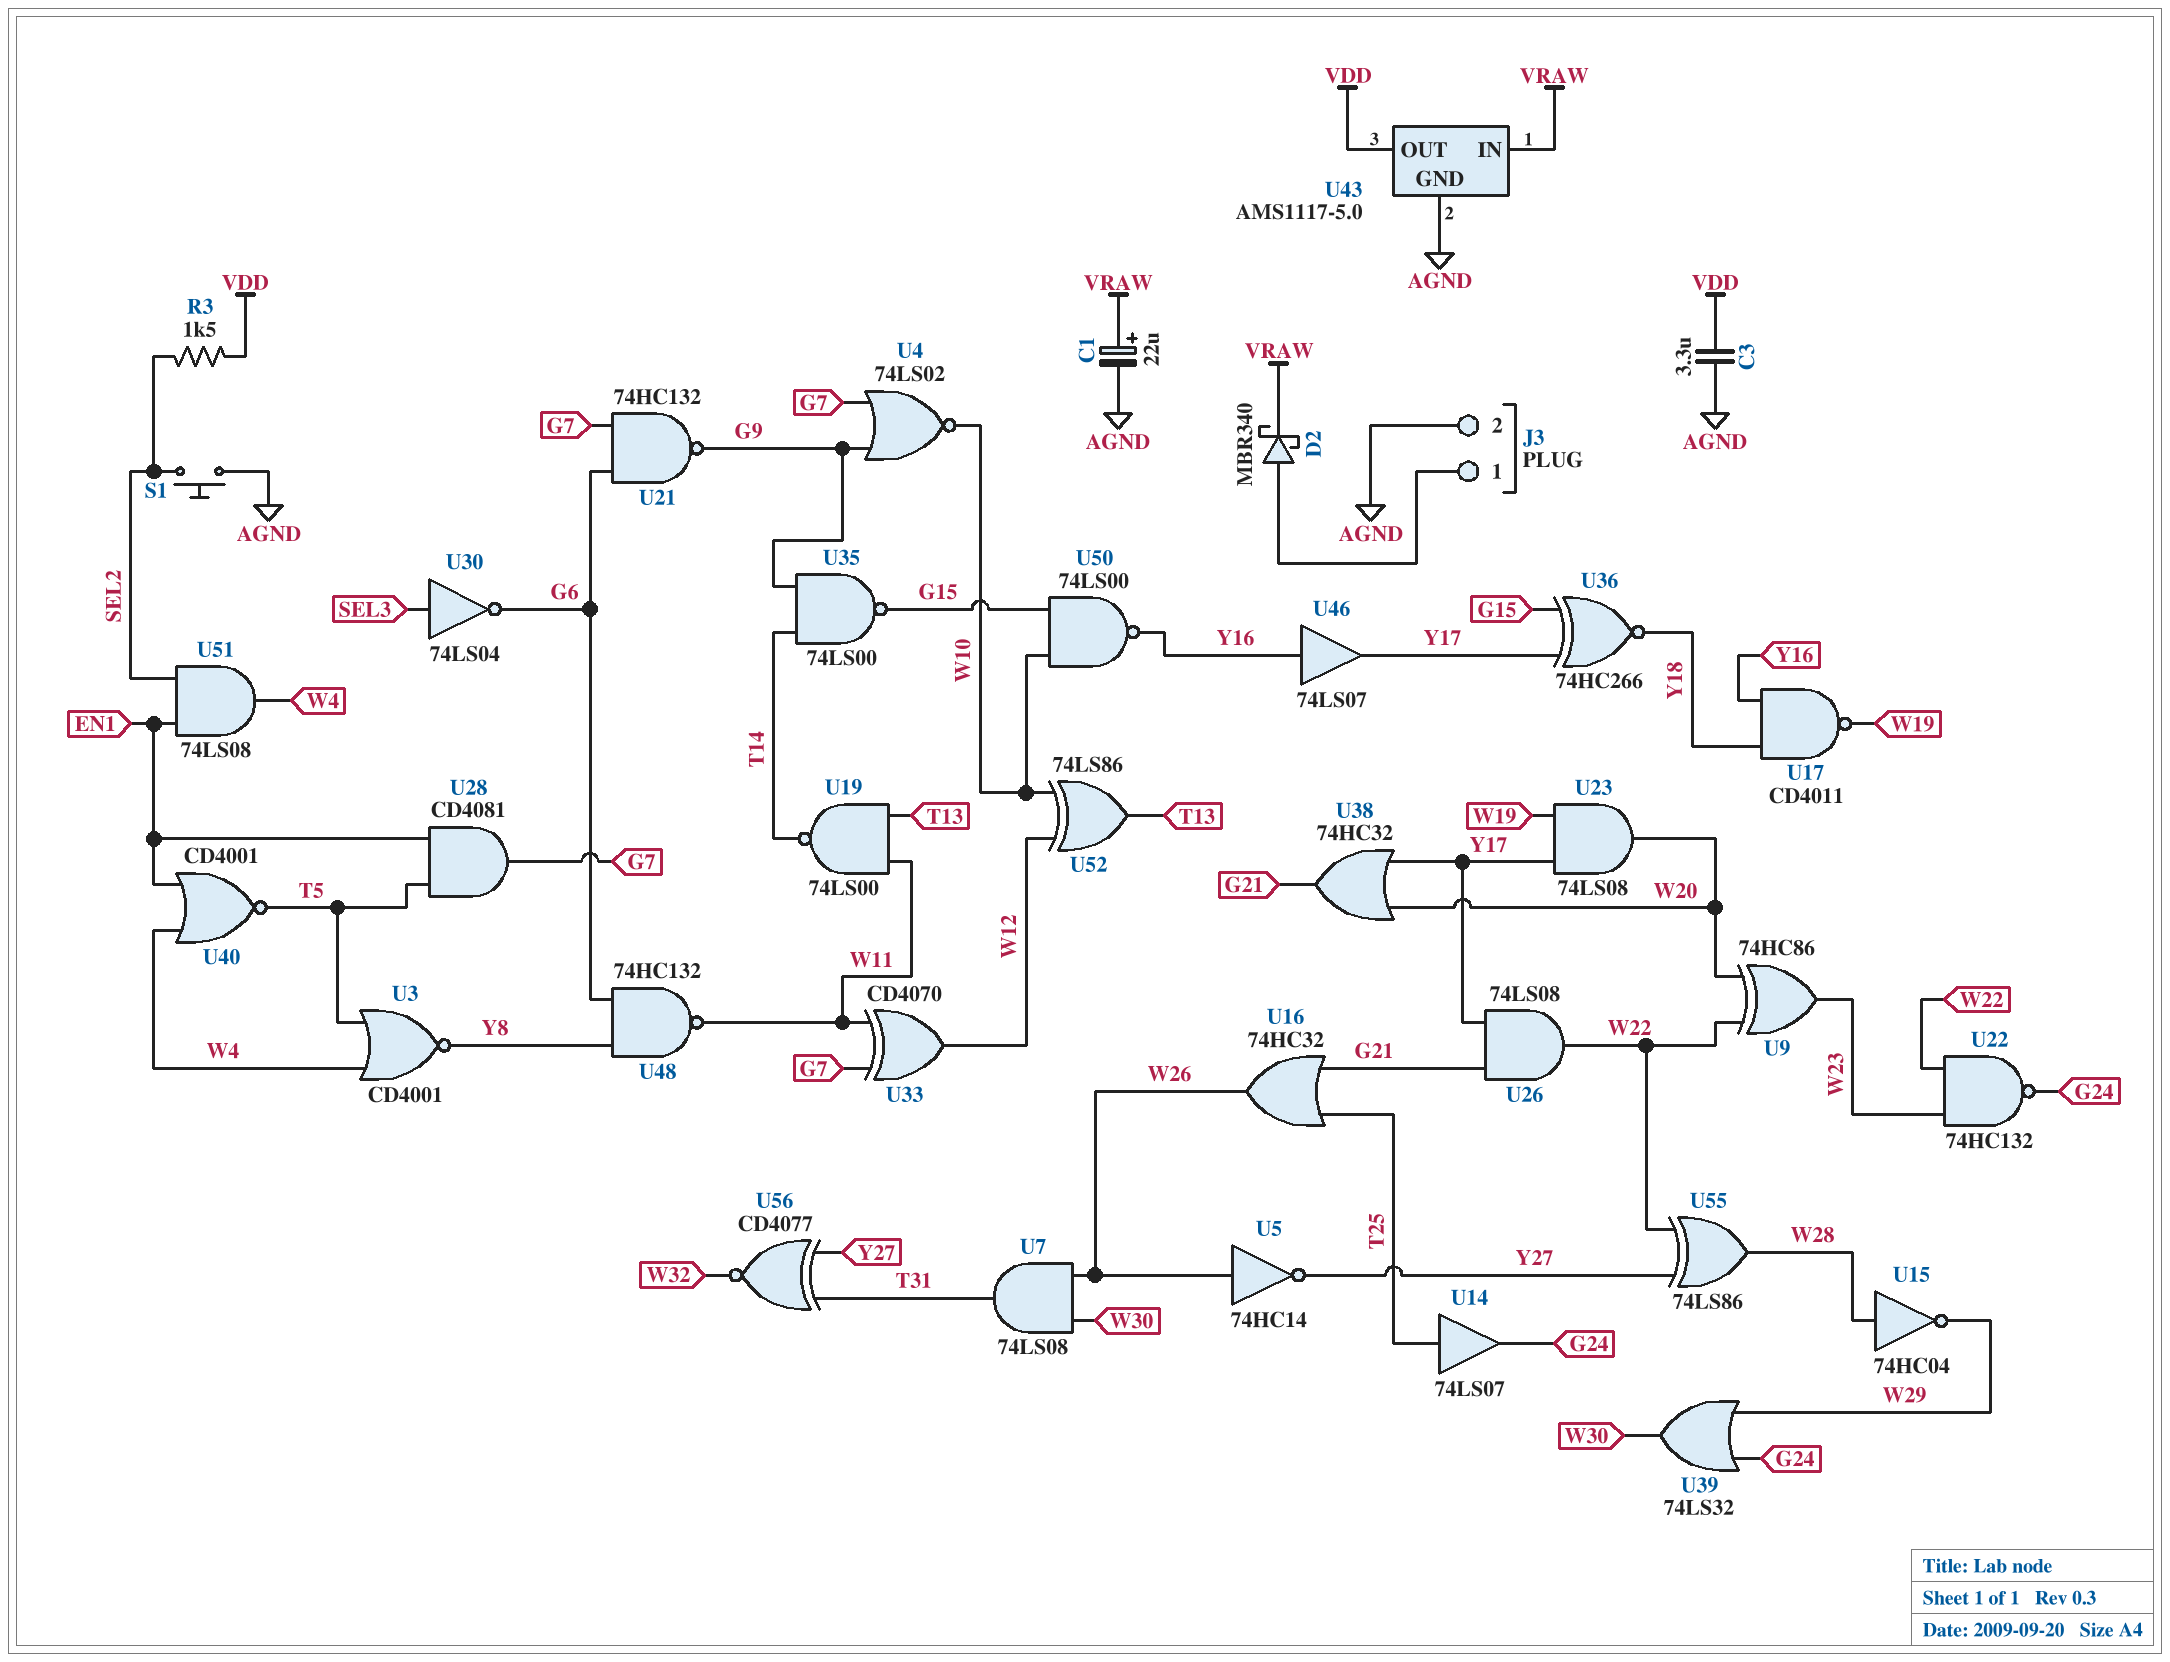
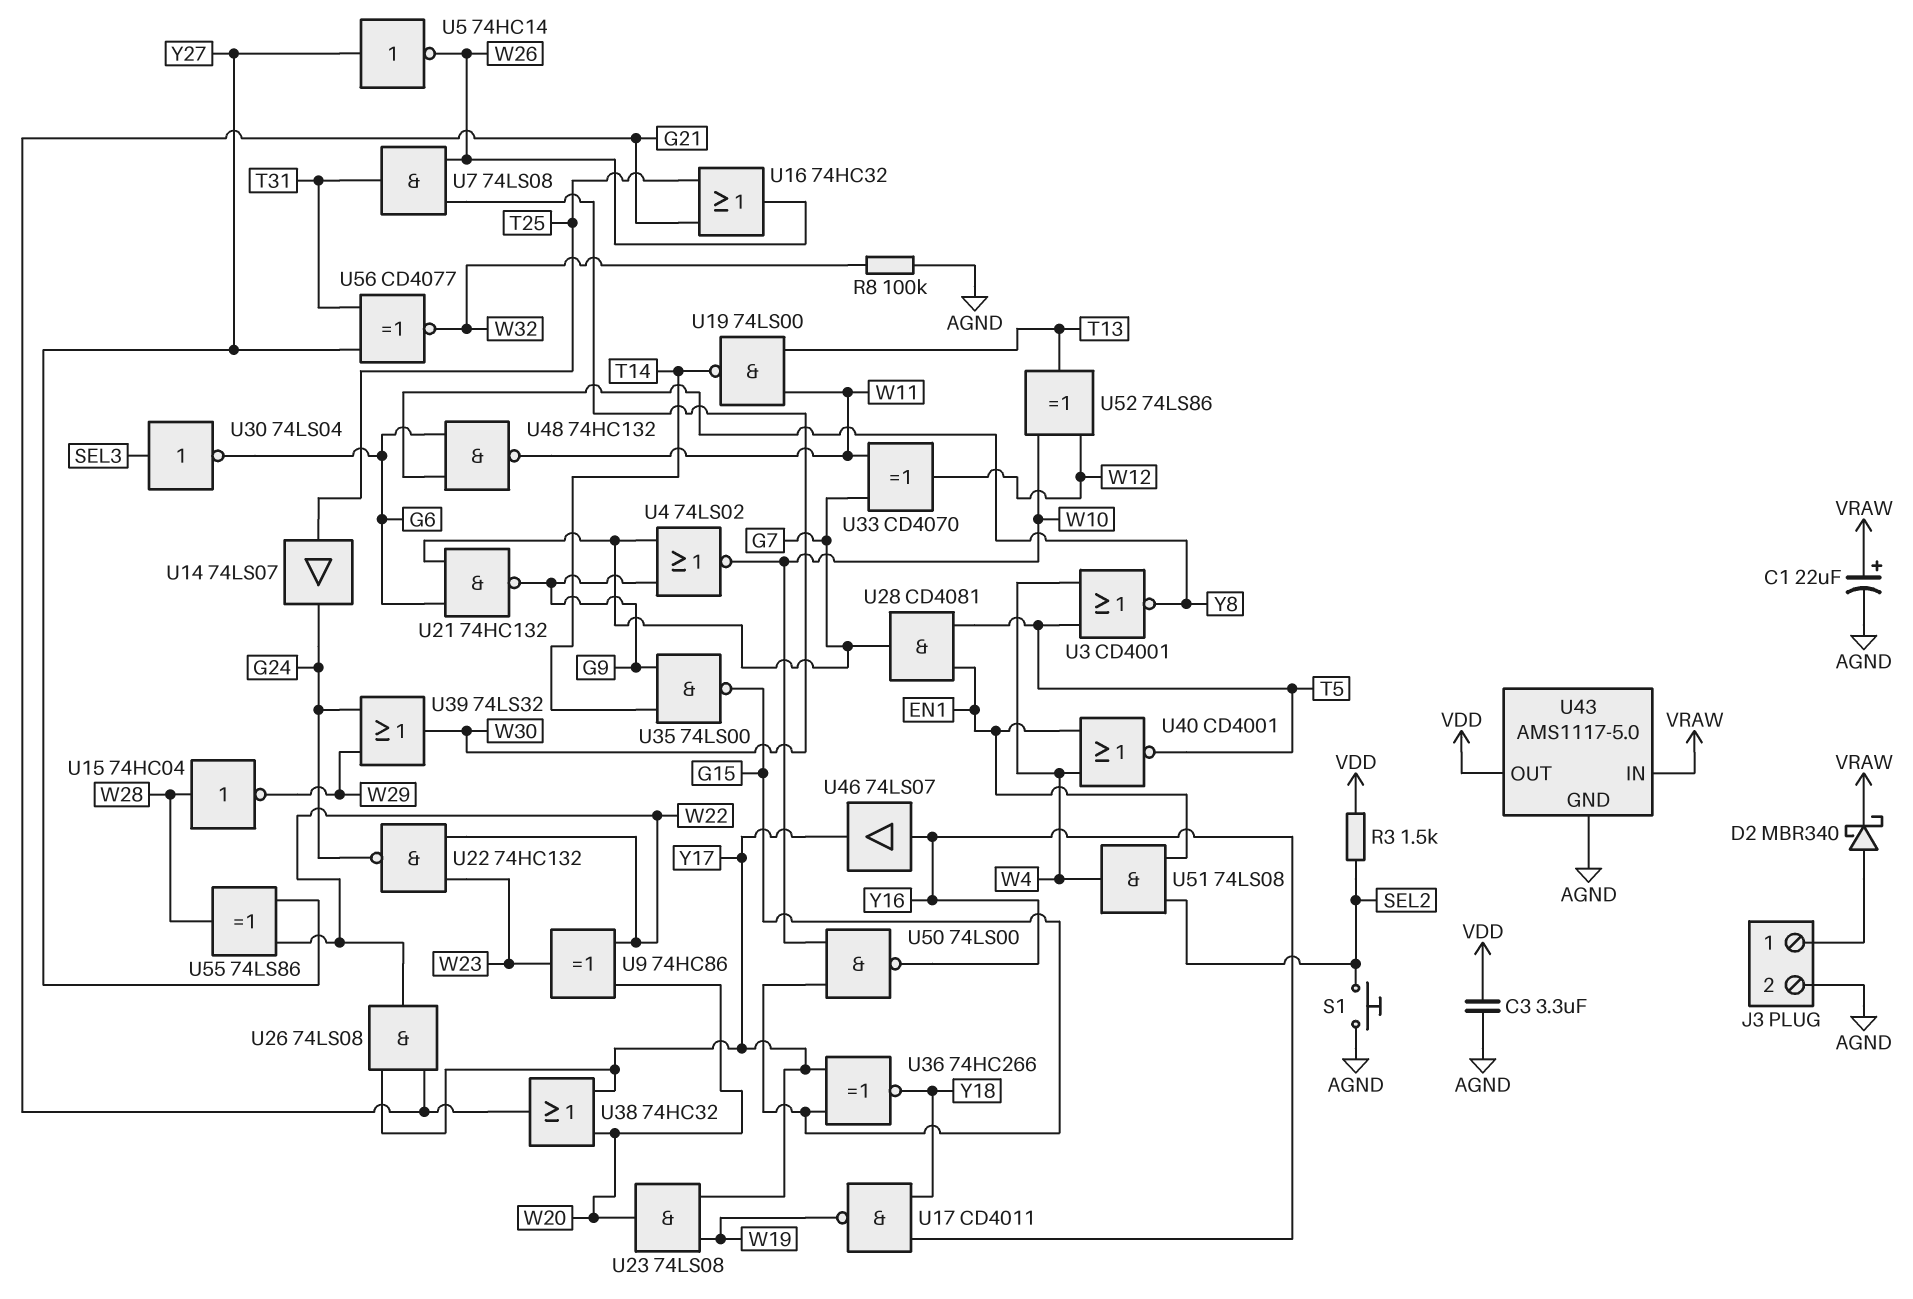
R8: none -> 100k (AGND, W32)
U5: NOT 74HC14 (in W26, out Y27) -> NOT 74HC14 (in Y27, out W26)

